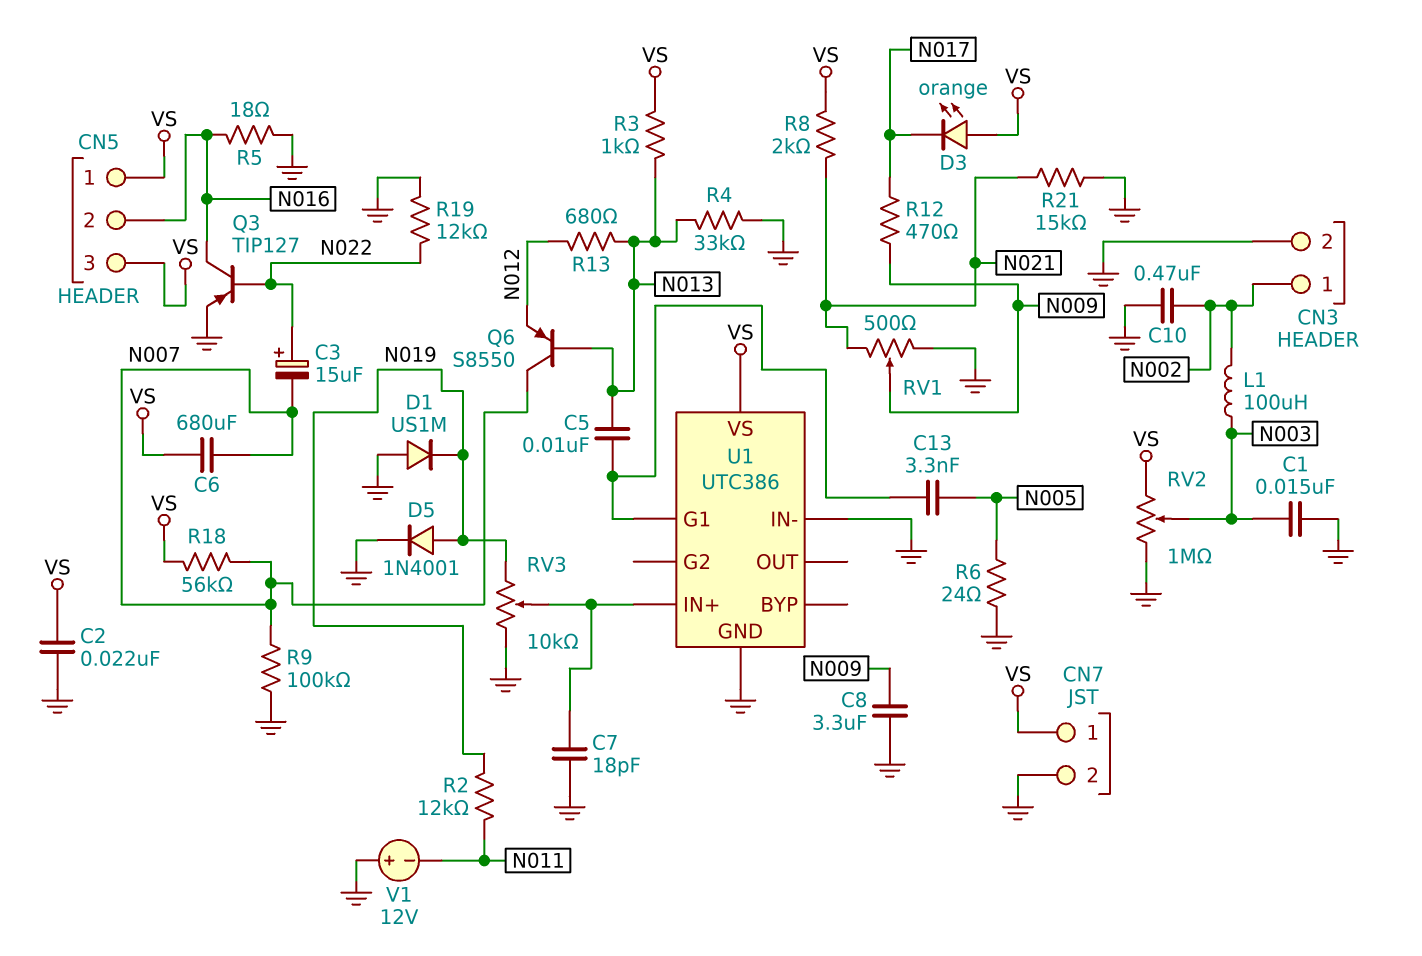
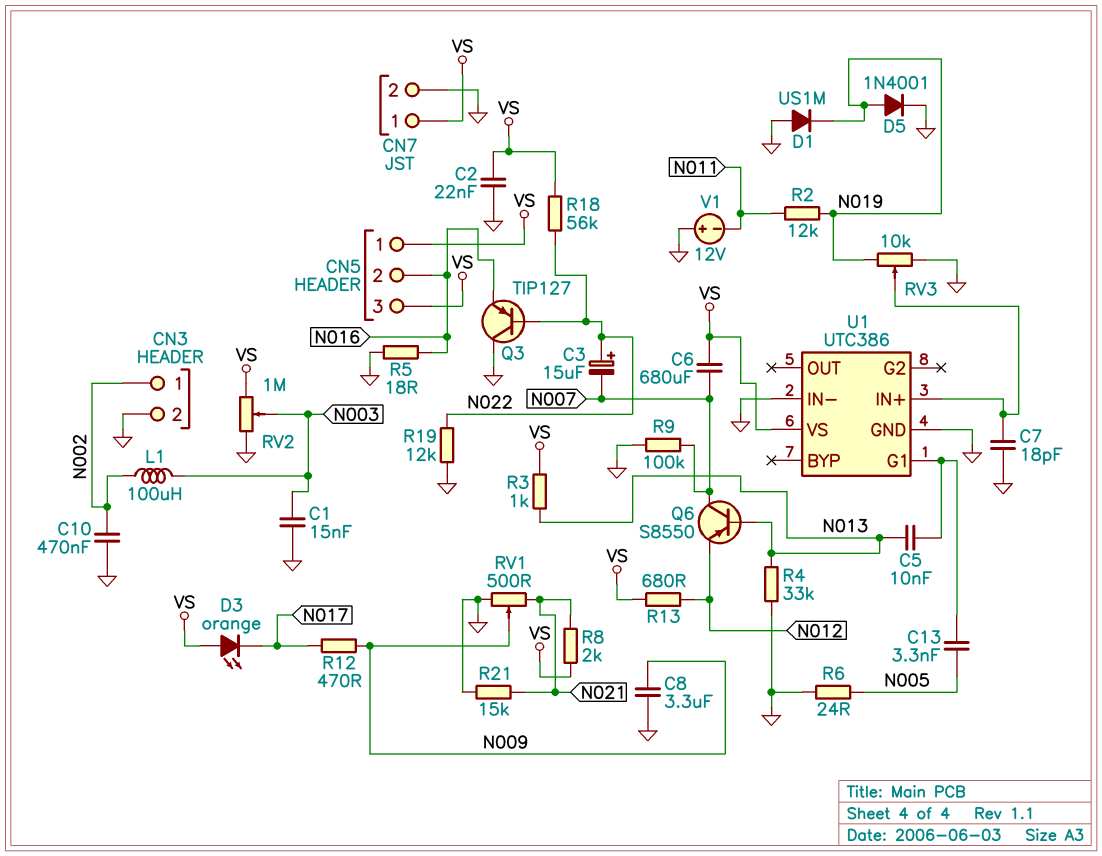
Q3: PNP TIP127 (B N022, C N016, E GND) -> PNP TIP127 (B N022, C GND, E N016)
R13: 680 (N012, N013) -> 680 (N012, VS)
R18: 56k (N007, VS) -> 56k (N022, VS)

